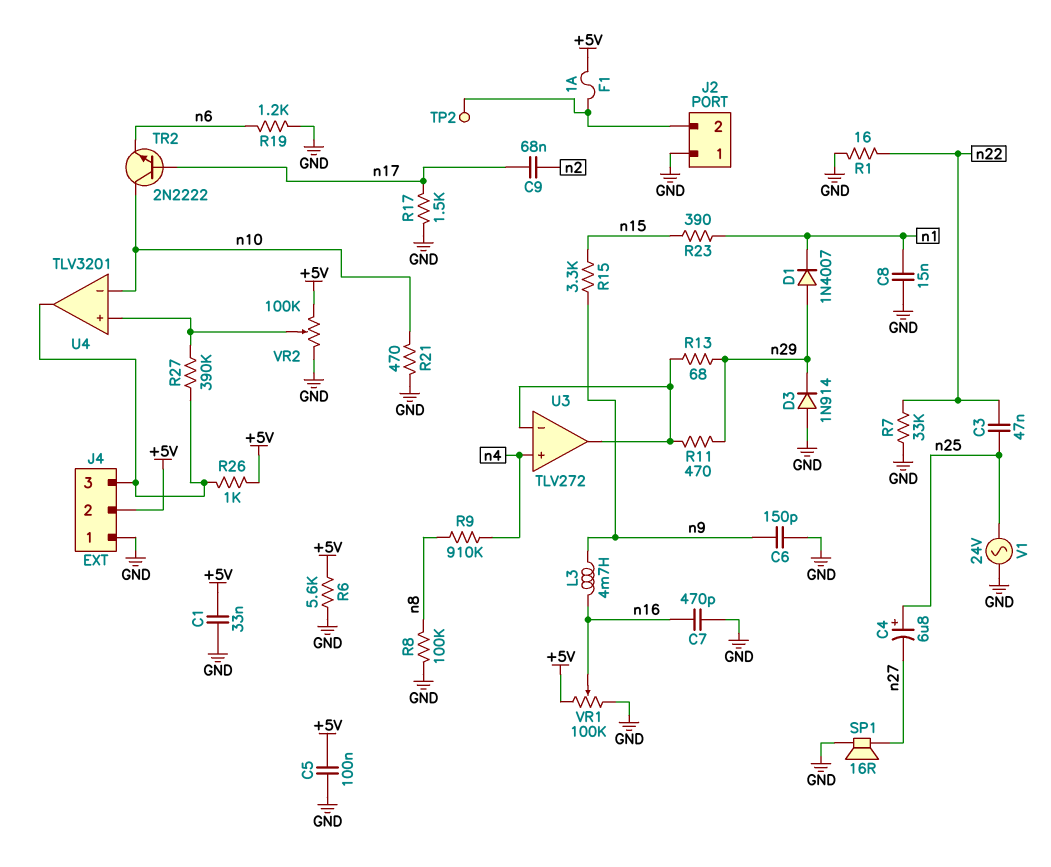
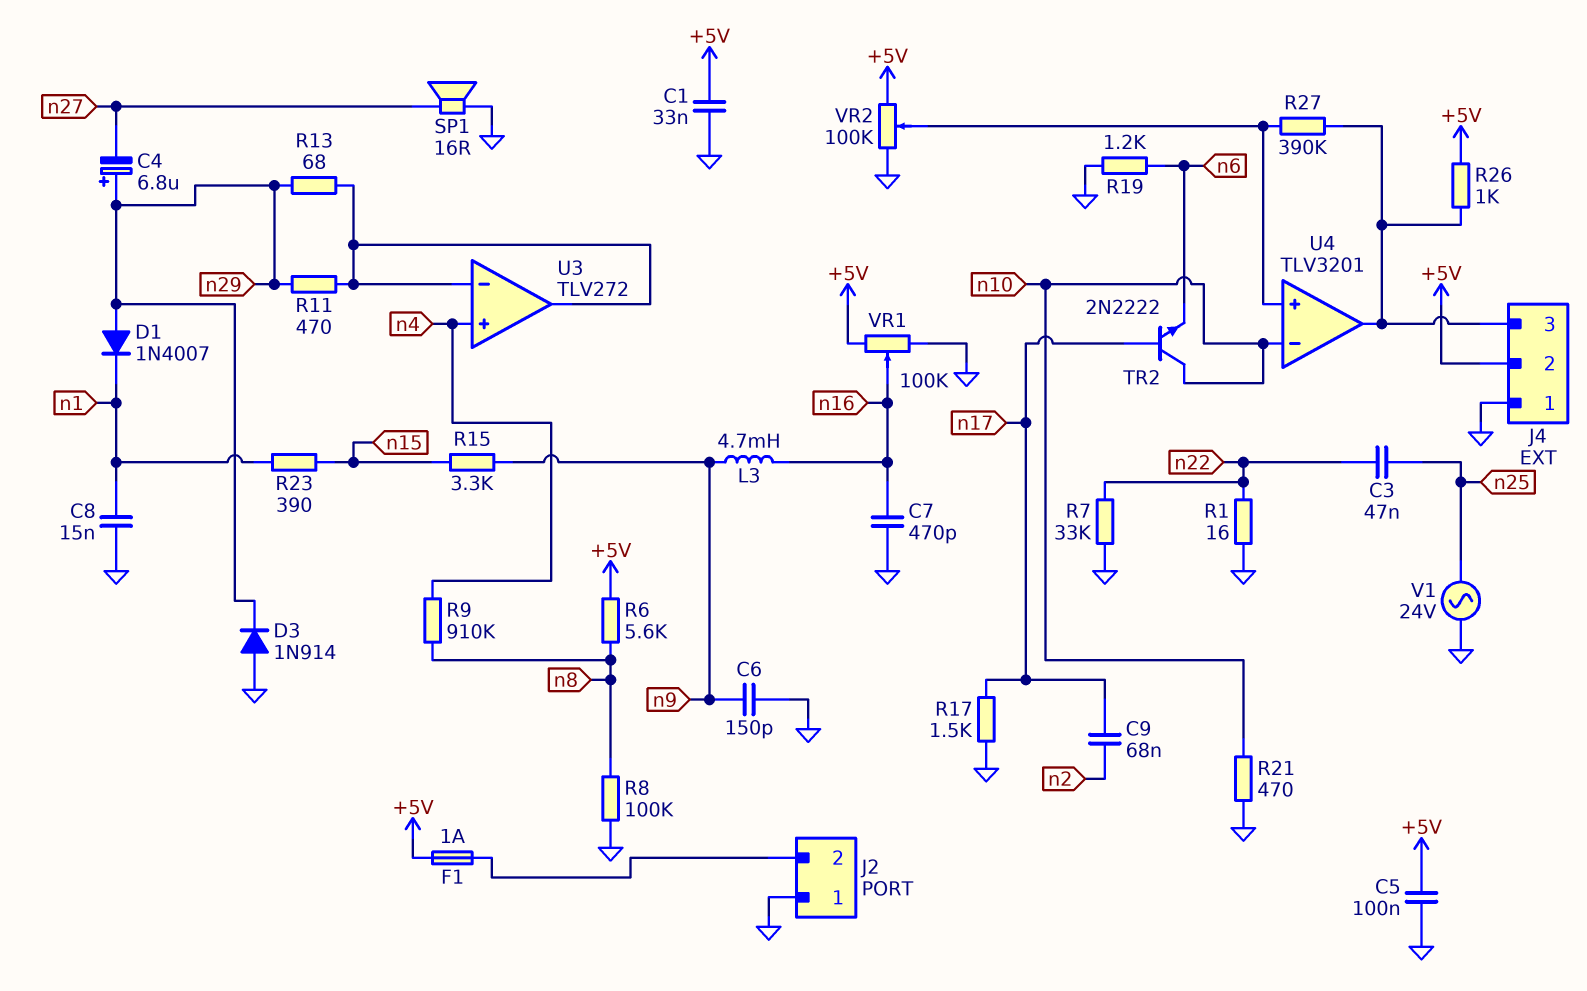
C4: 6.8uF (plus n25, minus n27) -> 6.8uF (plus n29, minus n27)
R6: 5.6k (+5V, GND) -> 5.6k (+5V, n8)
TP2: test point (J2/2) -> none

